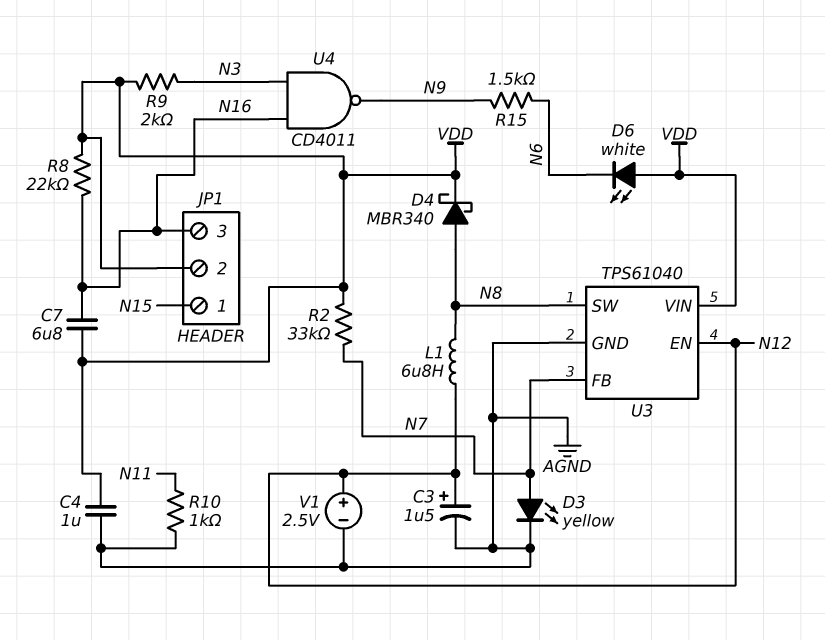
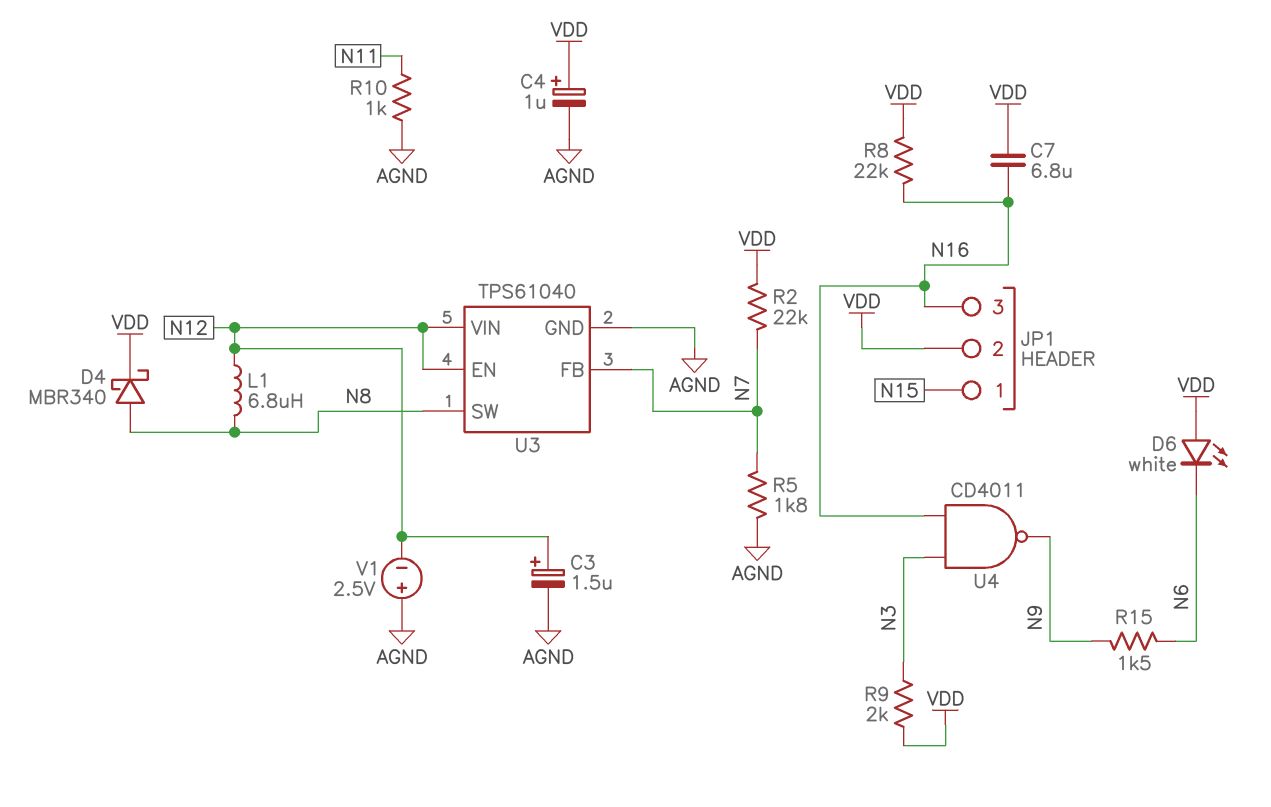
C4: 1uF (AGND, VDD) -> 1uF (plus VDD, minus AGND)
D3: LED yellow (A N7, K AGND) -> none
R2: 33k (N7, VDD) -> 22k (N7, VDD)
R5: none -> 1.8k (AGND, N7)
U3 pin VIN: VDD -> N12
V1: 2.5V (plus N12, minus AGND) -> 2.5V (plus AGND, minus N12)

